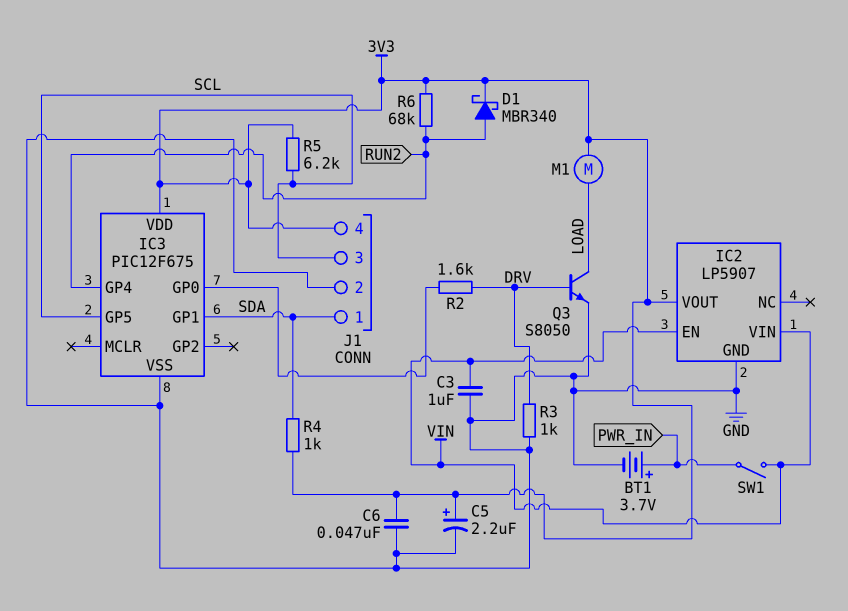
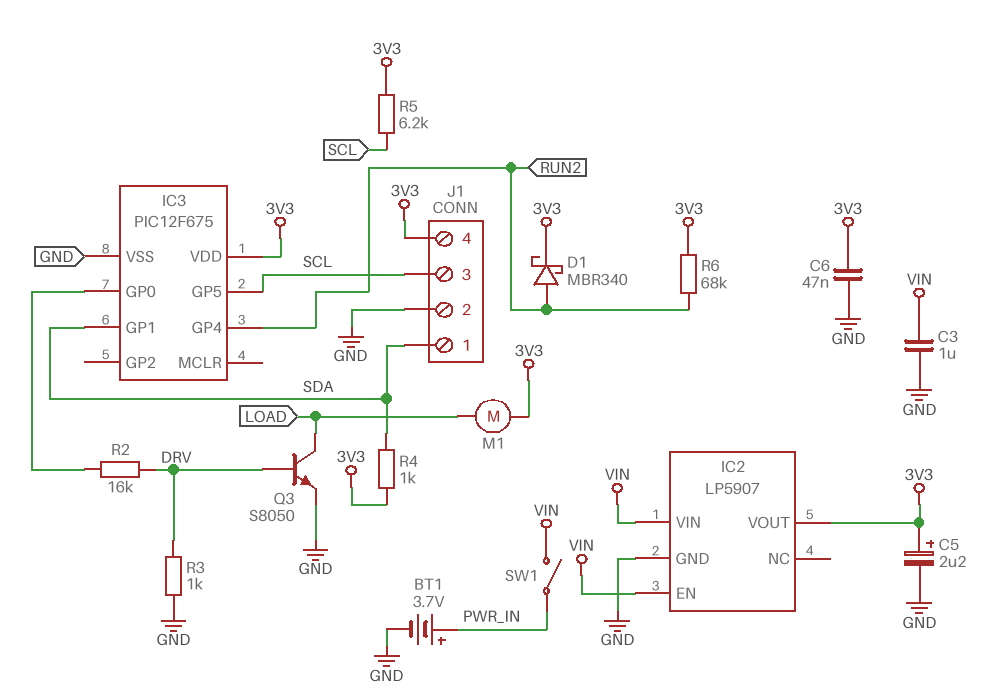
R2: 1.6k (DRV, IC3/GP0) -> 16k (DRV, IC3/GP0)

